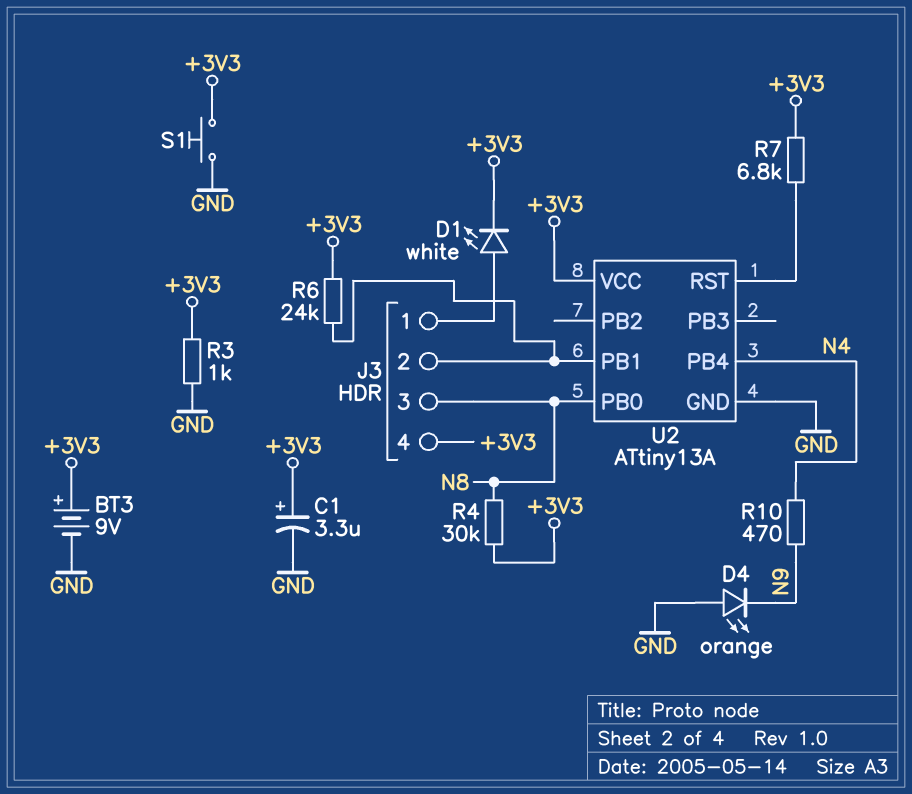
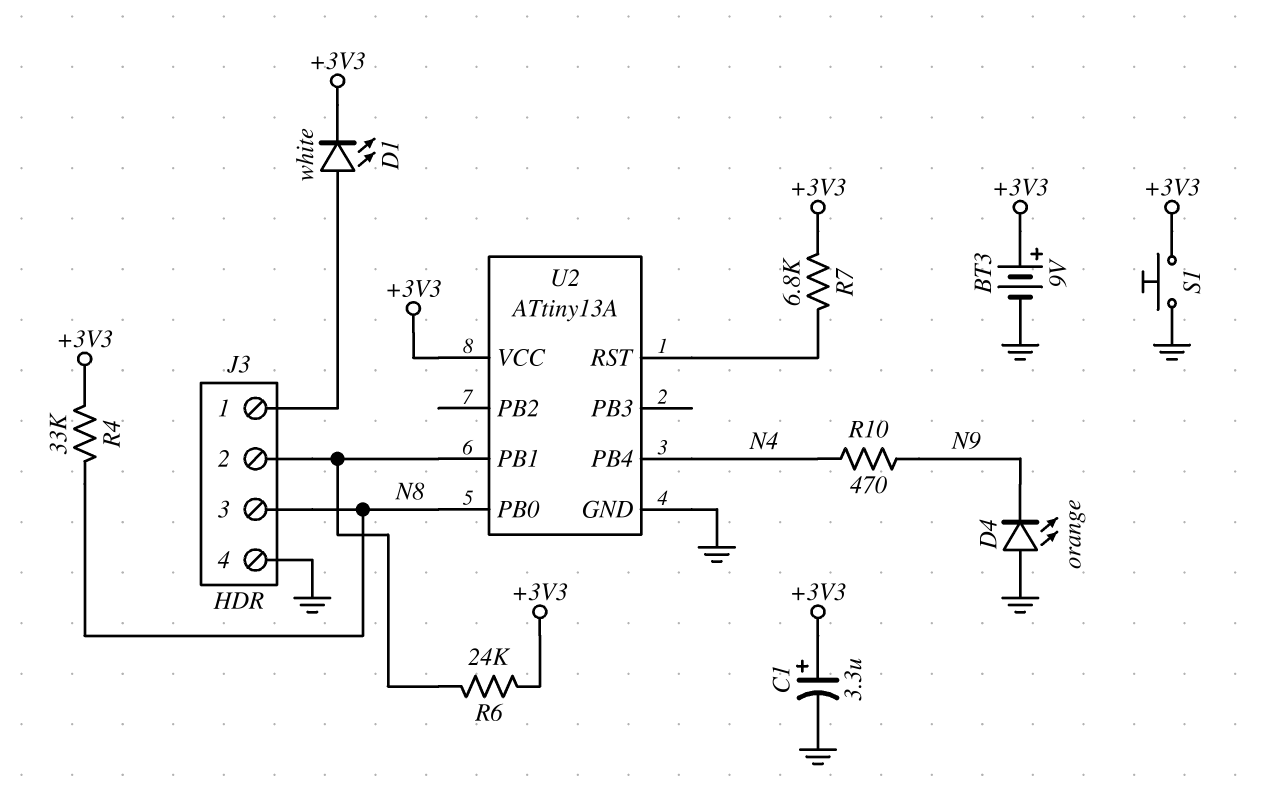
J3 pin 4: +3V3 -> GND
R3: 1k (+3V3, GND) -> none
R4: 30k (+3V3, N8) -> 33k (+3V3, N8)

